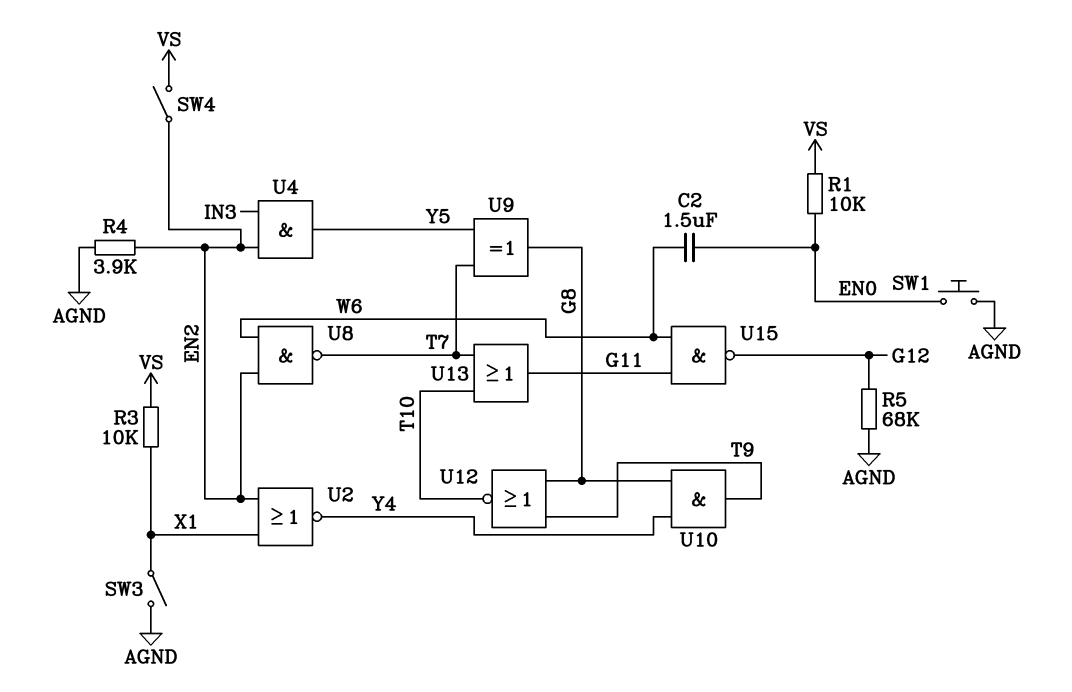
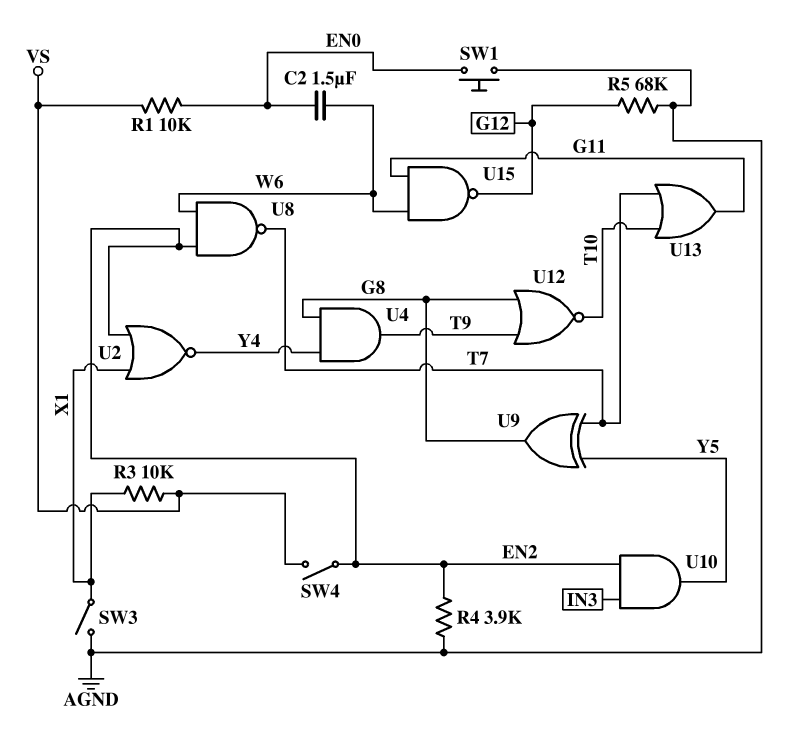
U4: AND (in EN2, in IN3, out Y5) -> AND (in G8, in Y4, out T9)
U10: AND (in G8, in Y4, out T9) -> AND (in EN2, in IN3, out Y5)

